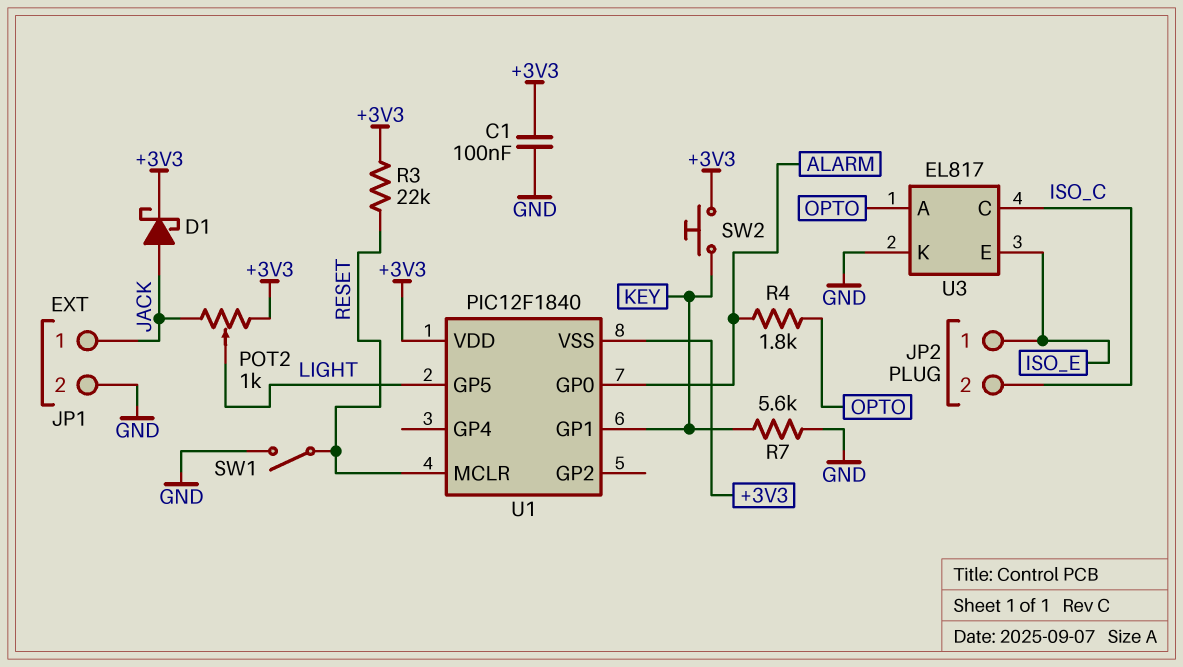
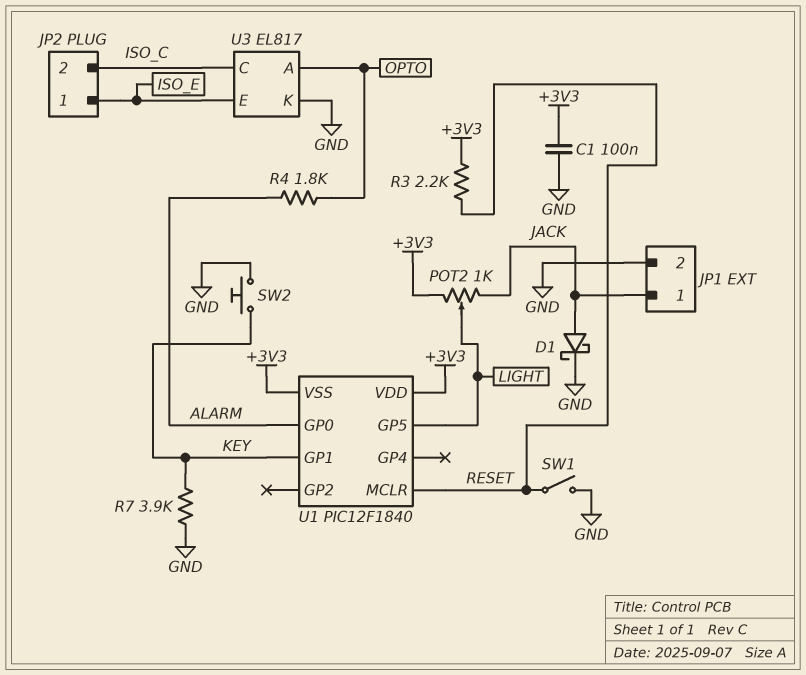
D1: schottky (A JACK, K +3V3) -> schottky (A JACK, K GND)
R3: 22k (+3V3, RESET) -> 2.2k (+3V3, RESET)
R7: 5.6k (GND, KEY) -> 3.9k (GND, KEY)
SW2: button (+3V3, KEY) -> button (GND, KEY)

